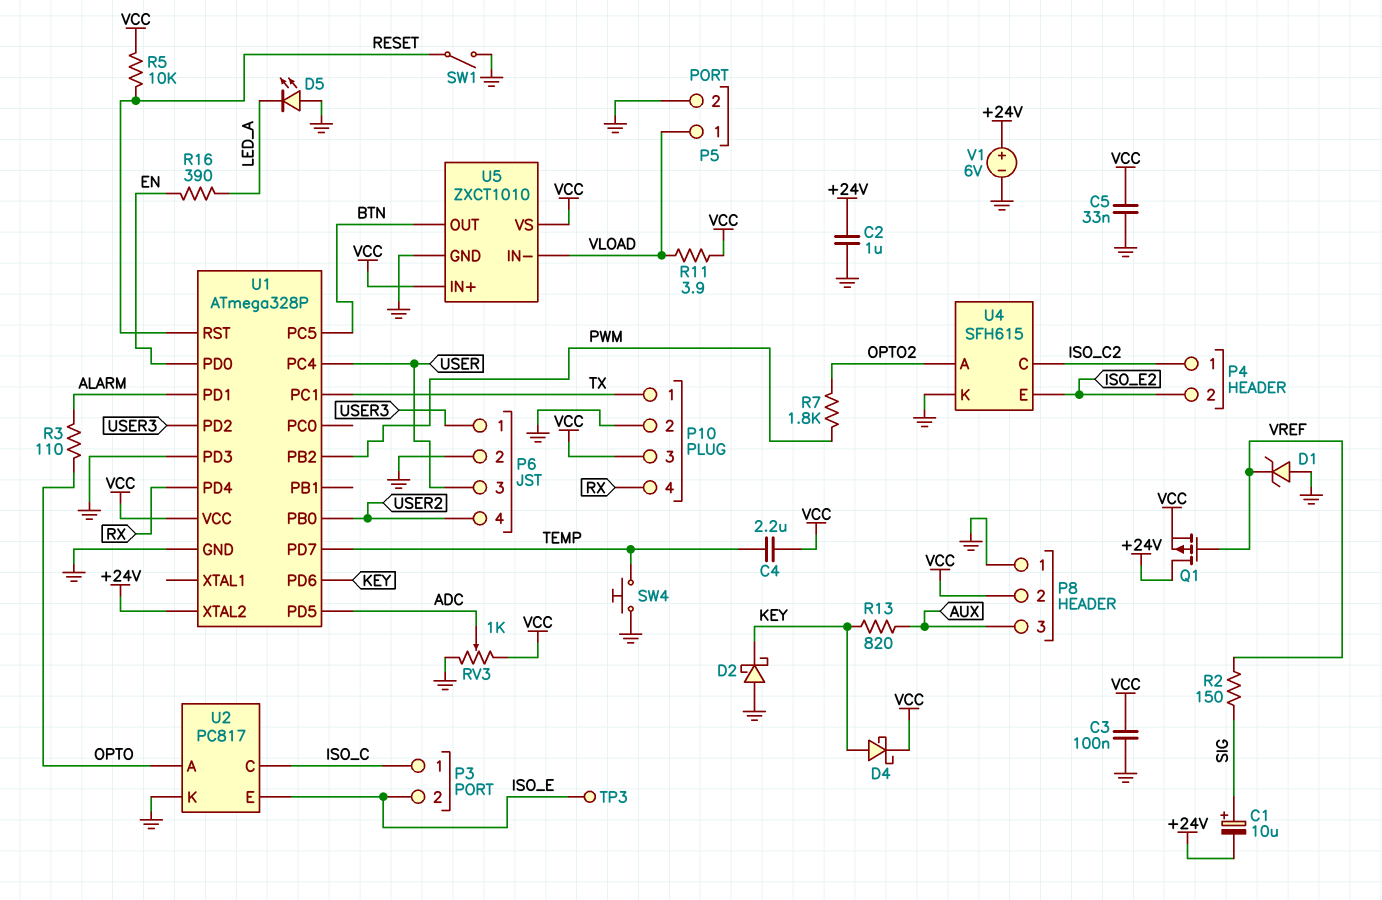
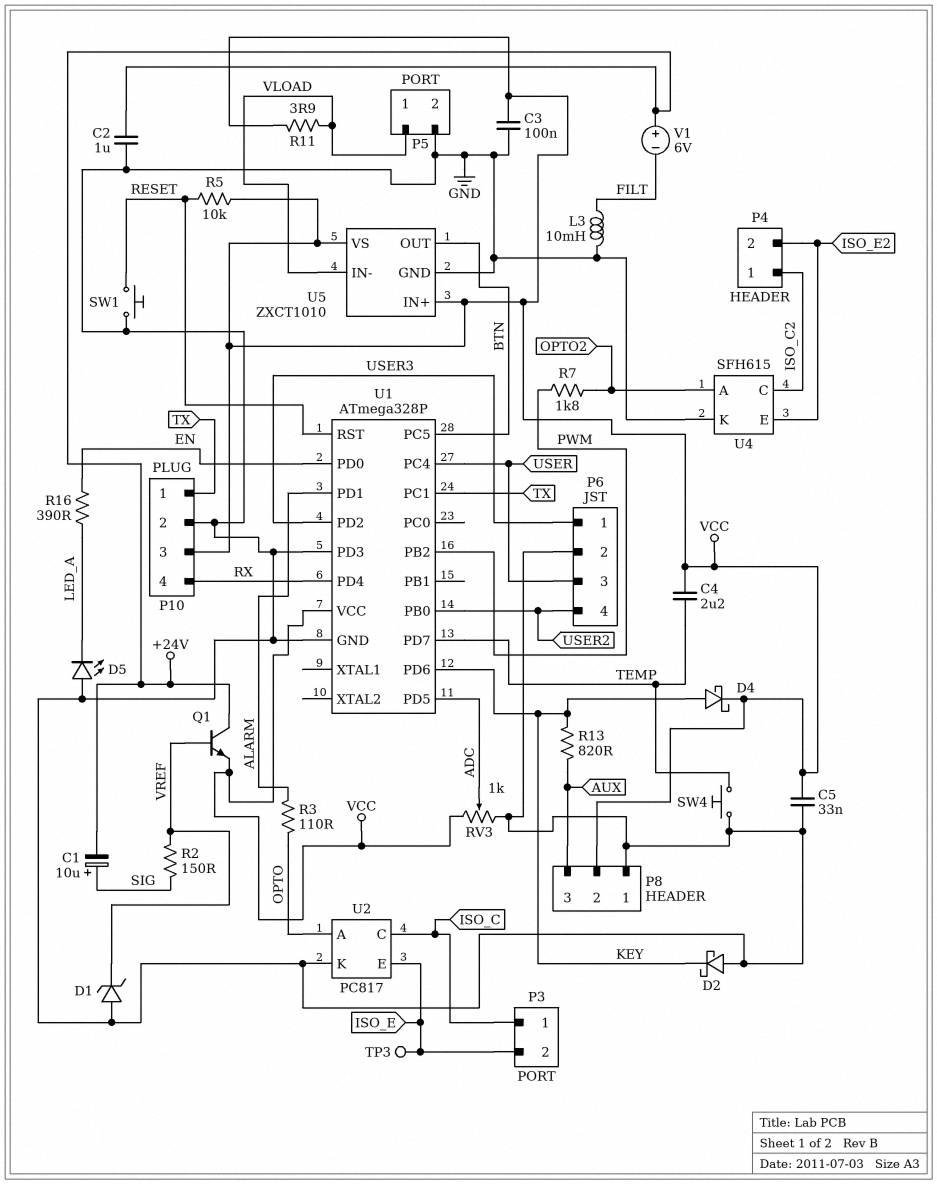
L3: none -> 10mH (FILT, GND)
Q1: PMOS (G VREF, D +24V, S VCC) -> NPN (B VREF, C +24V, E VCC)
SW1: switch (GND, RESET) -> button (GND, RESET)
U1 pin XTAL2: +24V -> none
V1: 6V (plus +24V, minus GND) -> 6V (plus +24V, minus FILT)

